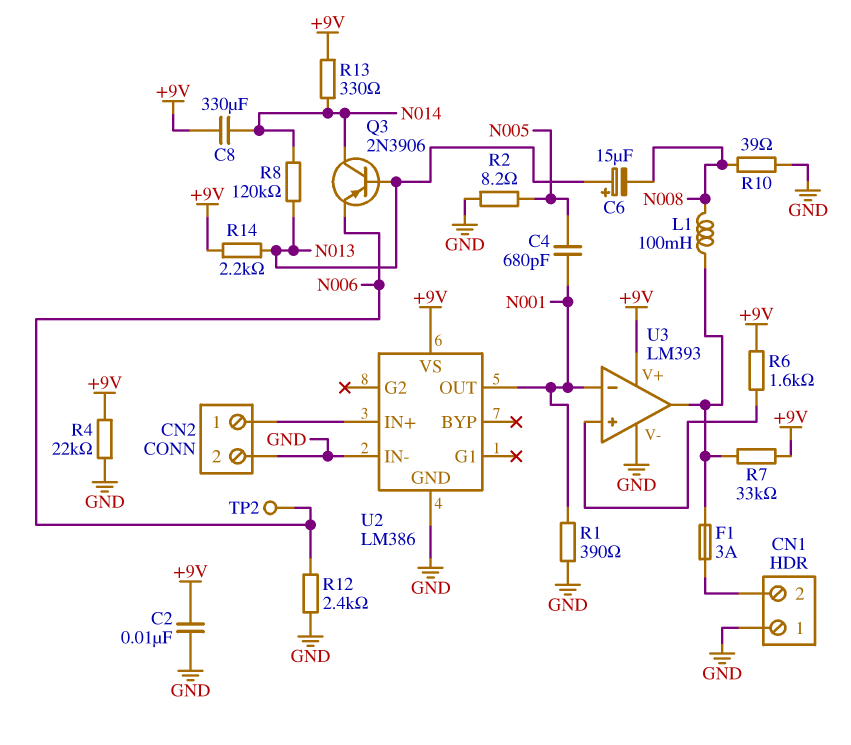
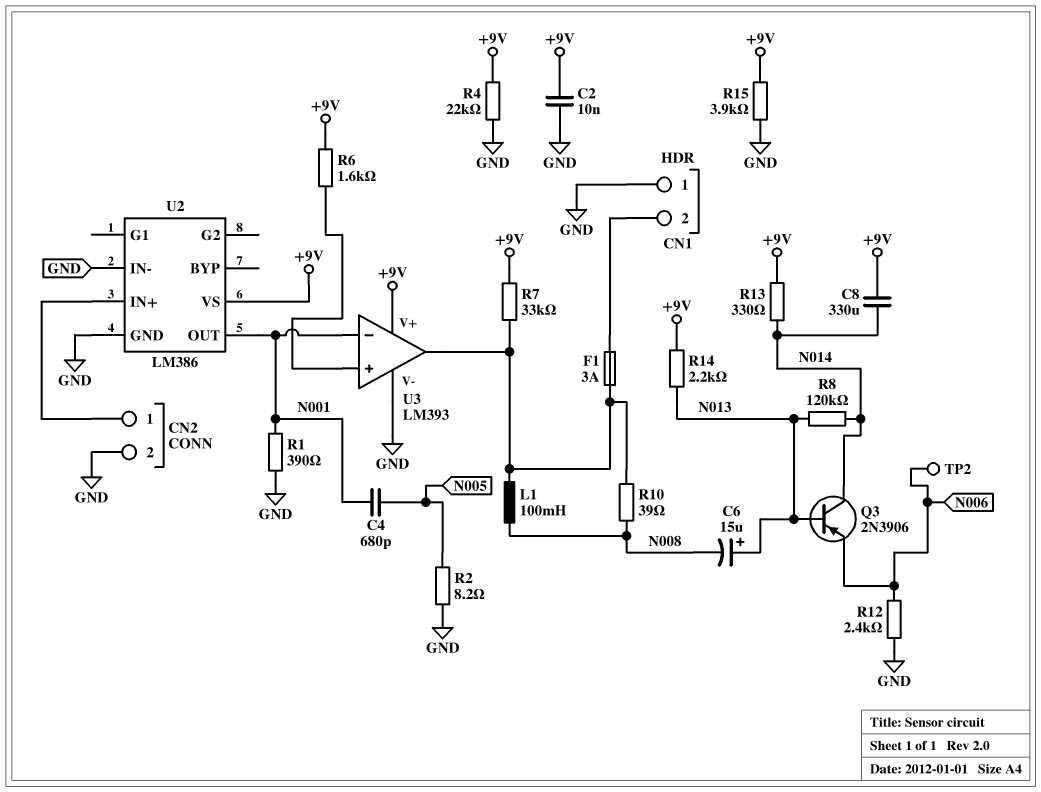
R10: 39 (GND, N008) -> 39 (N008, U3/out)
R15: none -> 3.9k (+9V, GND)

